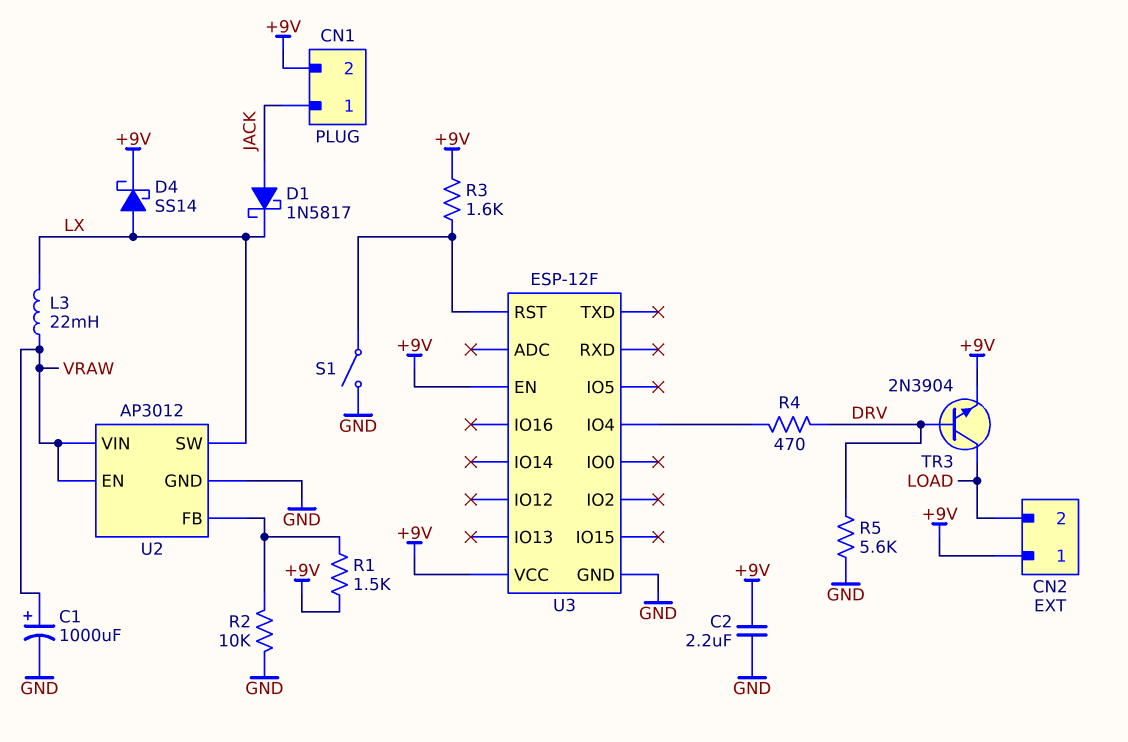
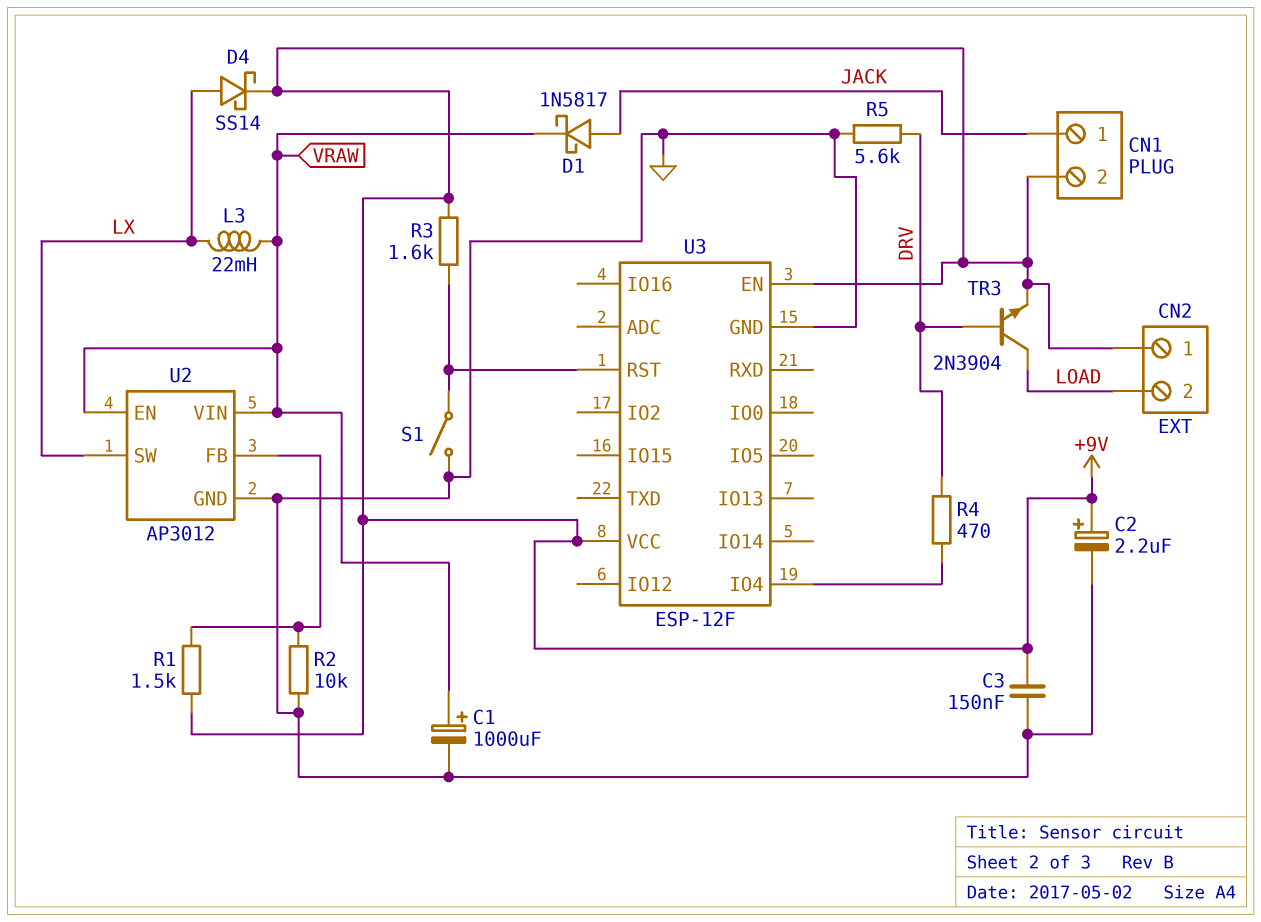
C2: 2.2uF (+9V, GND) -> 2.2uF (plus +9V, minus GND)
C3: none -> 150nF (+9V, GND)
D1: schottky 1N5817 (A JACK, K LX) -> schottky 1N5817 (A JACK, K VRAW)

